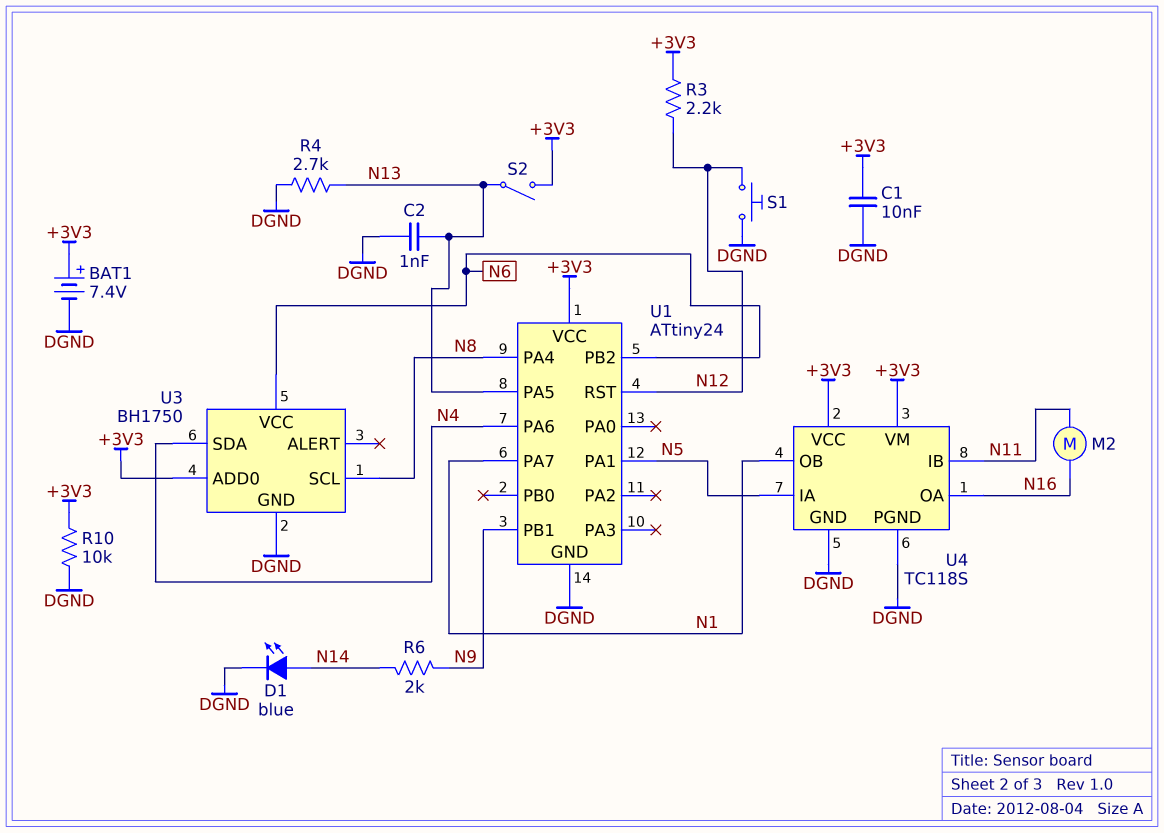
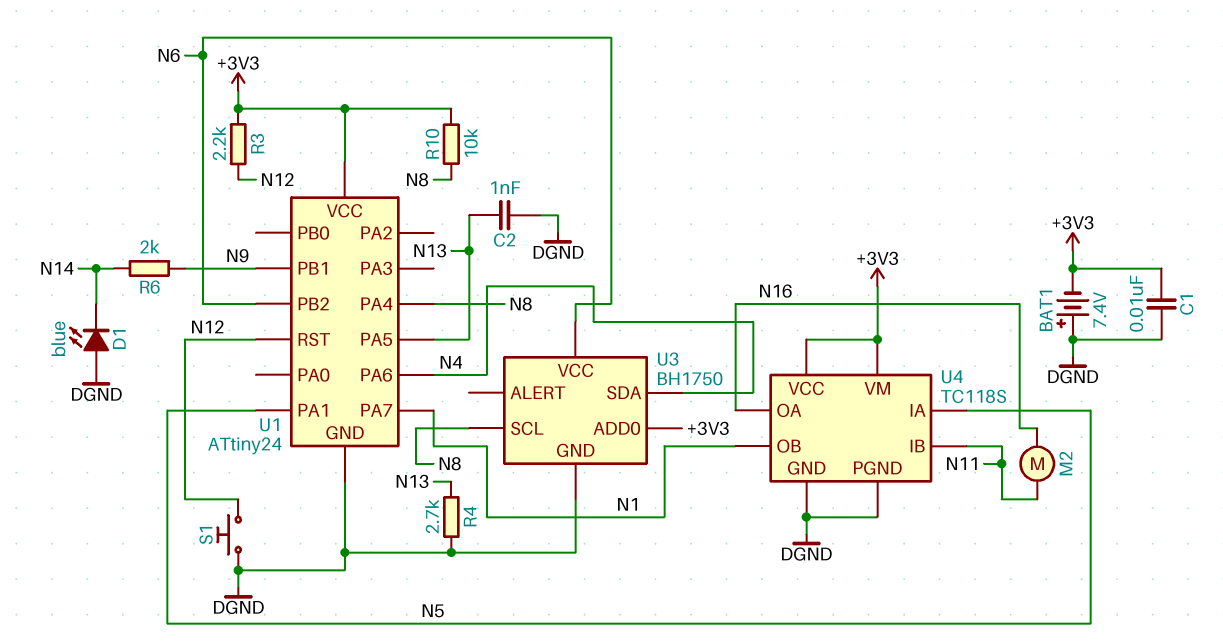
BAT1: 7.4V (plus +3V3, minus DGND) -> 7.4V (plus DGND, minus +3V3)
D1: LED blue (A N14, K DGND) -> LED blue (A DGND, K N14)
R10: 10k (+3V3, DGND) -> 10k (+3V3, N8)
S2: switch (+3V3, N13) -> none

